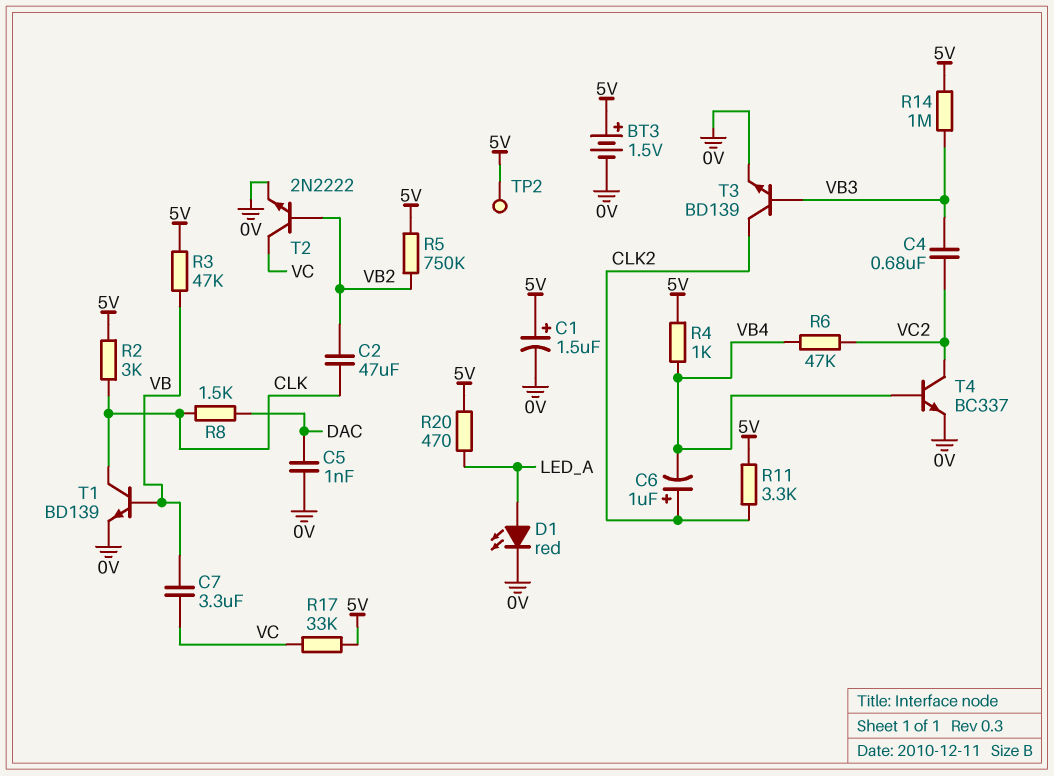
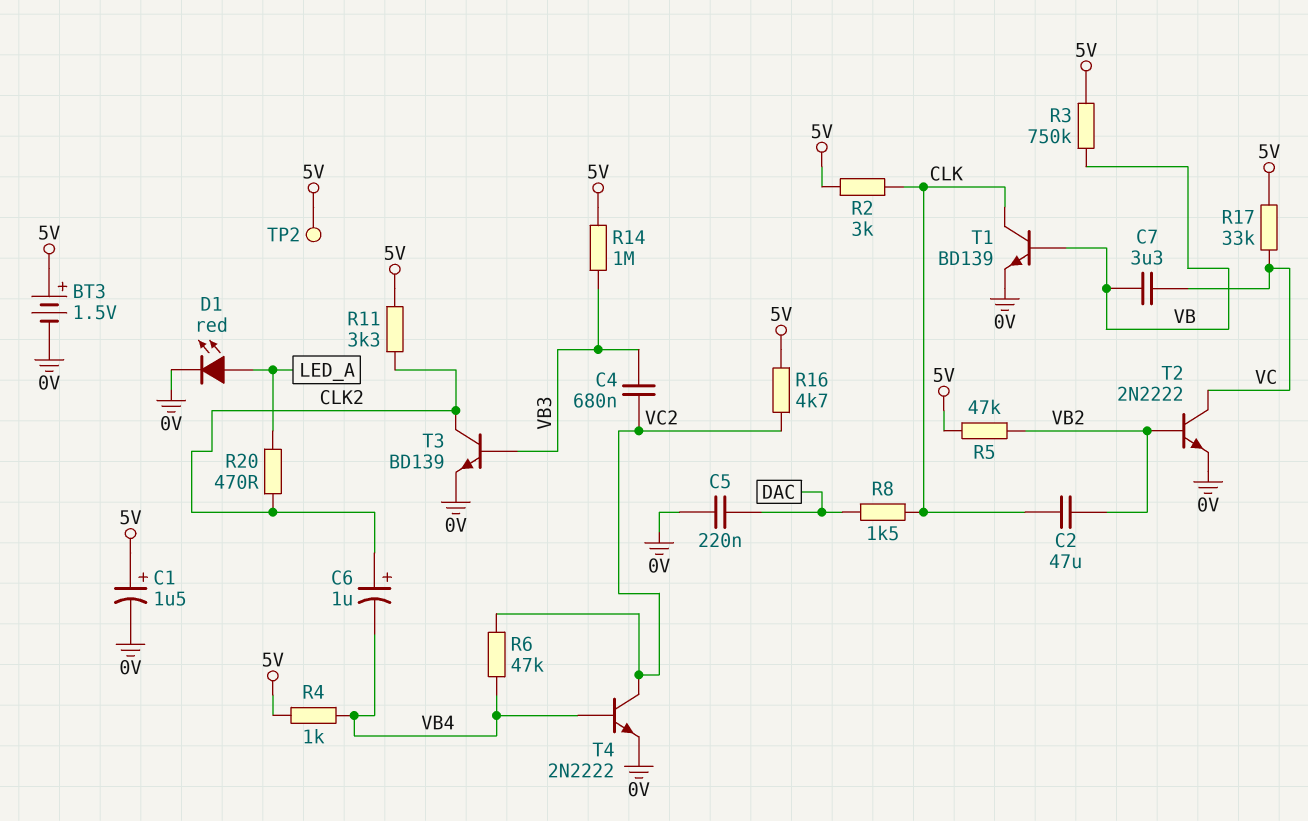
C5: 1nF (0V, DAC) -> 220nF (0V, DAC)
R3: 47k (5V, VB) -> 750k (5V, VB)
R5: 750k (5V, VB2) -> 47k (5V, VB2)
R16: none -> 4.7k (5V, VC2)
R20: 470 (5V, LED_A) -> 470 (CLK2, LED_A)
T4: NPN BC337 (B VB4, C VC2, E 0V) -> NPN 2N2222 (B VB4, C VC2, E 0V)

